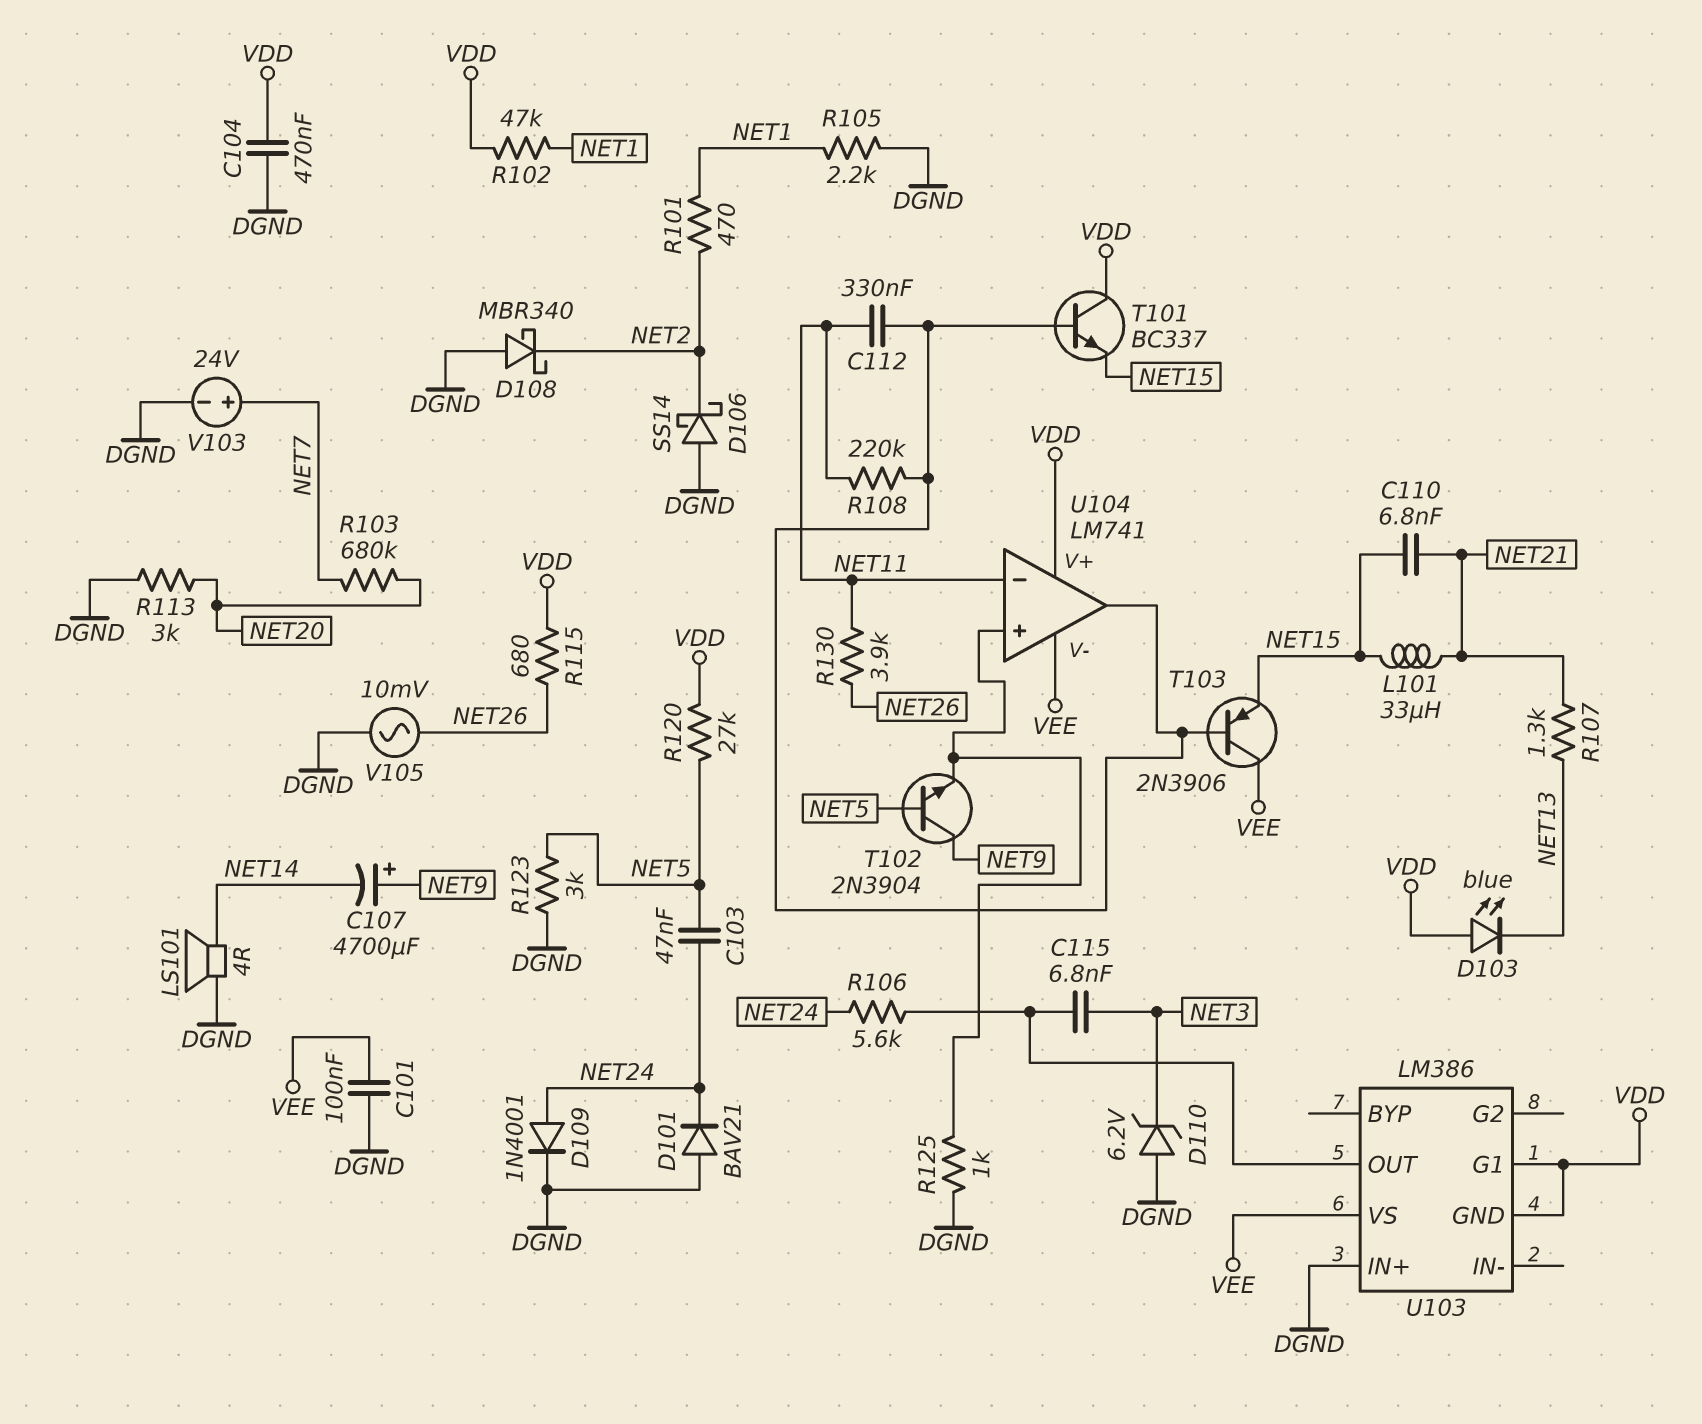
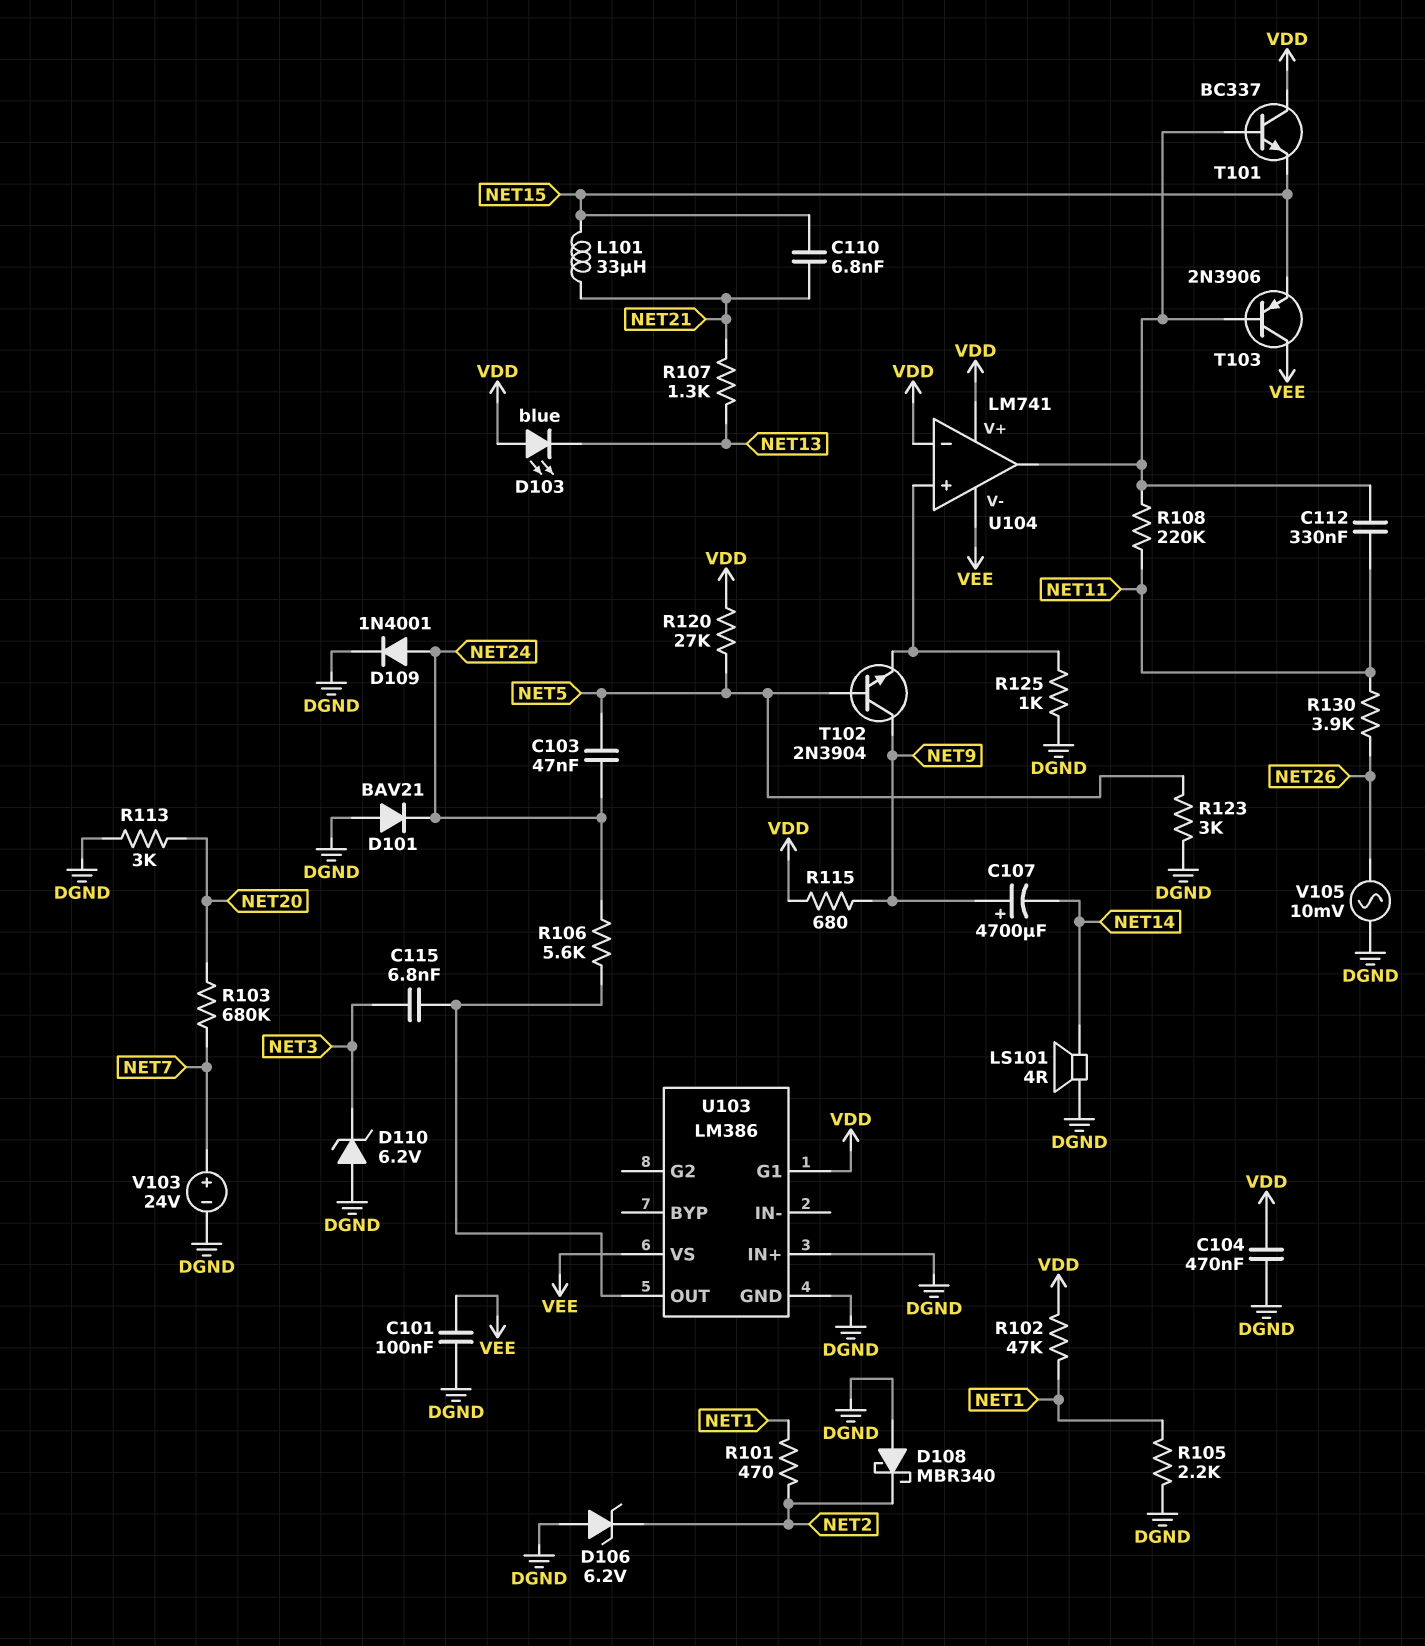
D106: schottky SS14 (A DGND, K NET2) -> zener 6.2V (A DGND, K NET2)
R115: 680 (NET26, VDD) -> 680 (NET9, VDD)
U103 pin GND: VDD -> DGND
U104 pin in-: NET11 -> VDD

